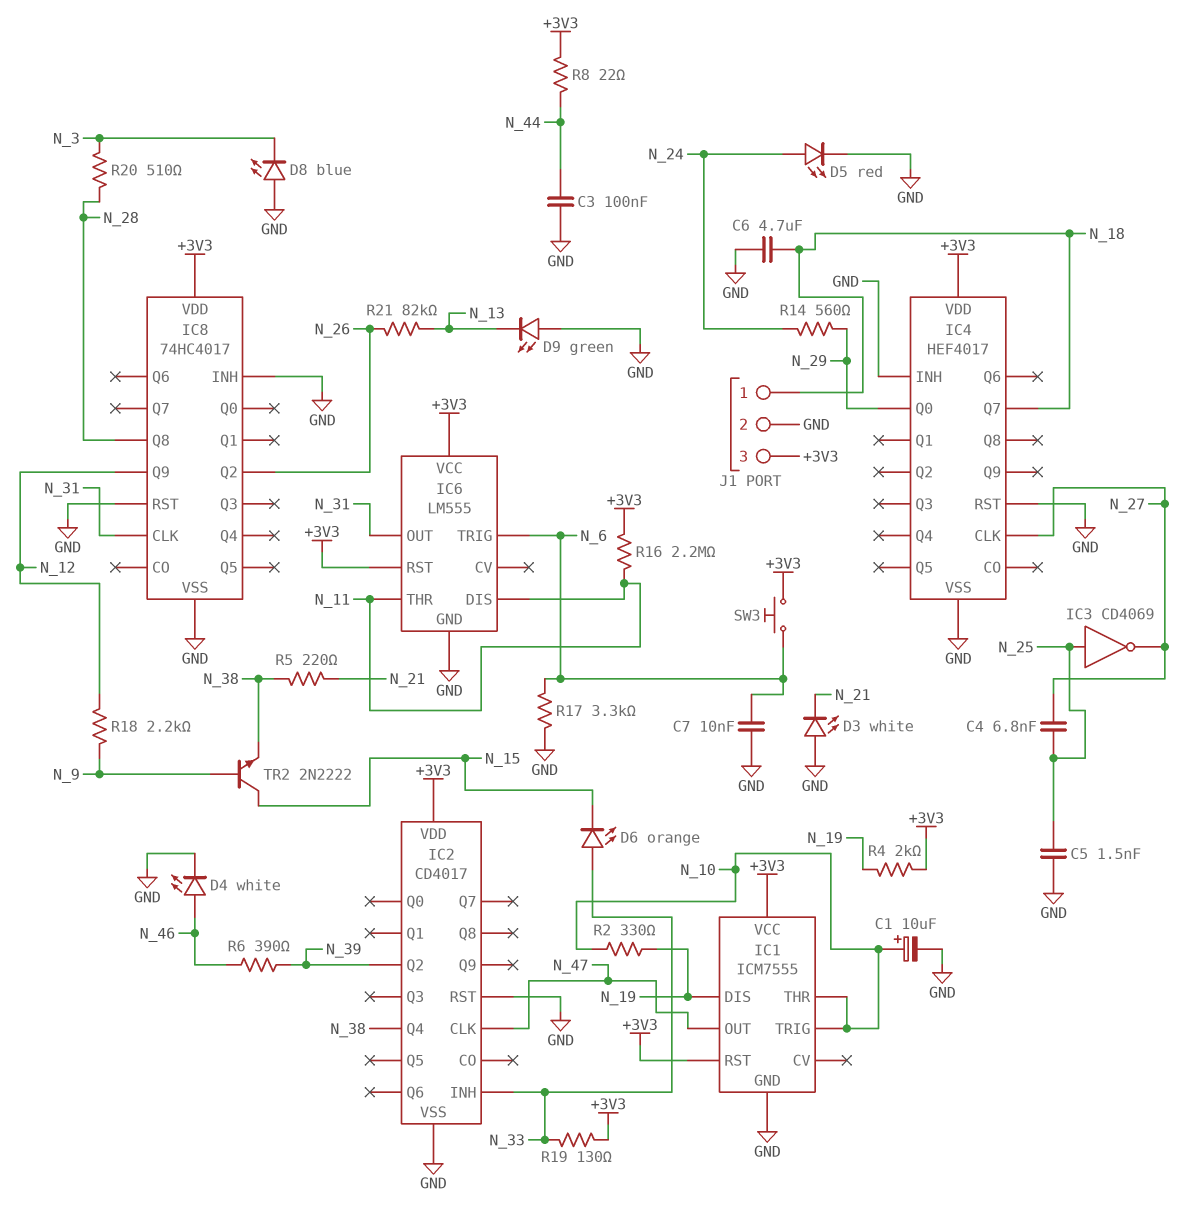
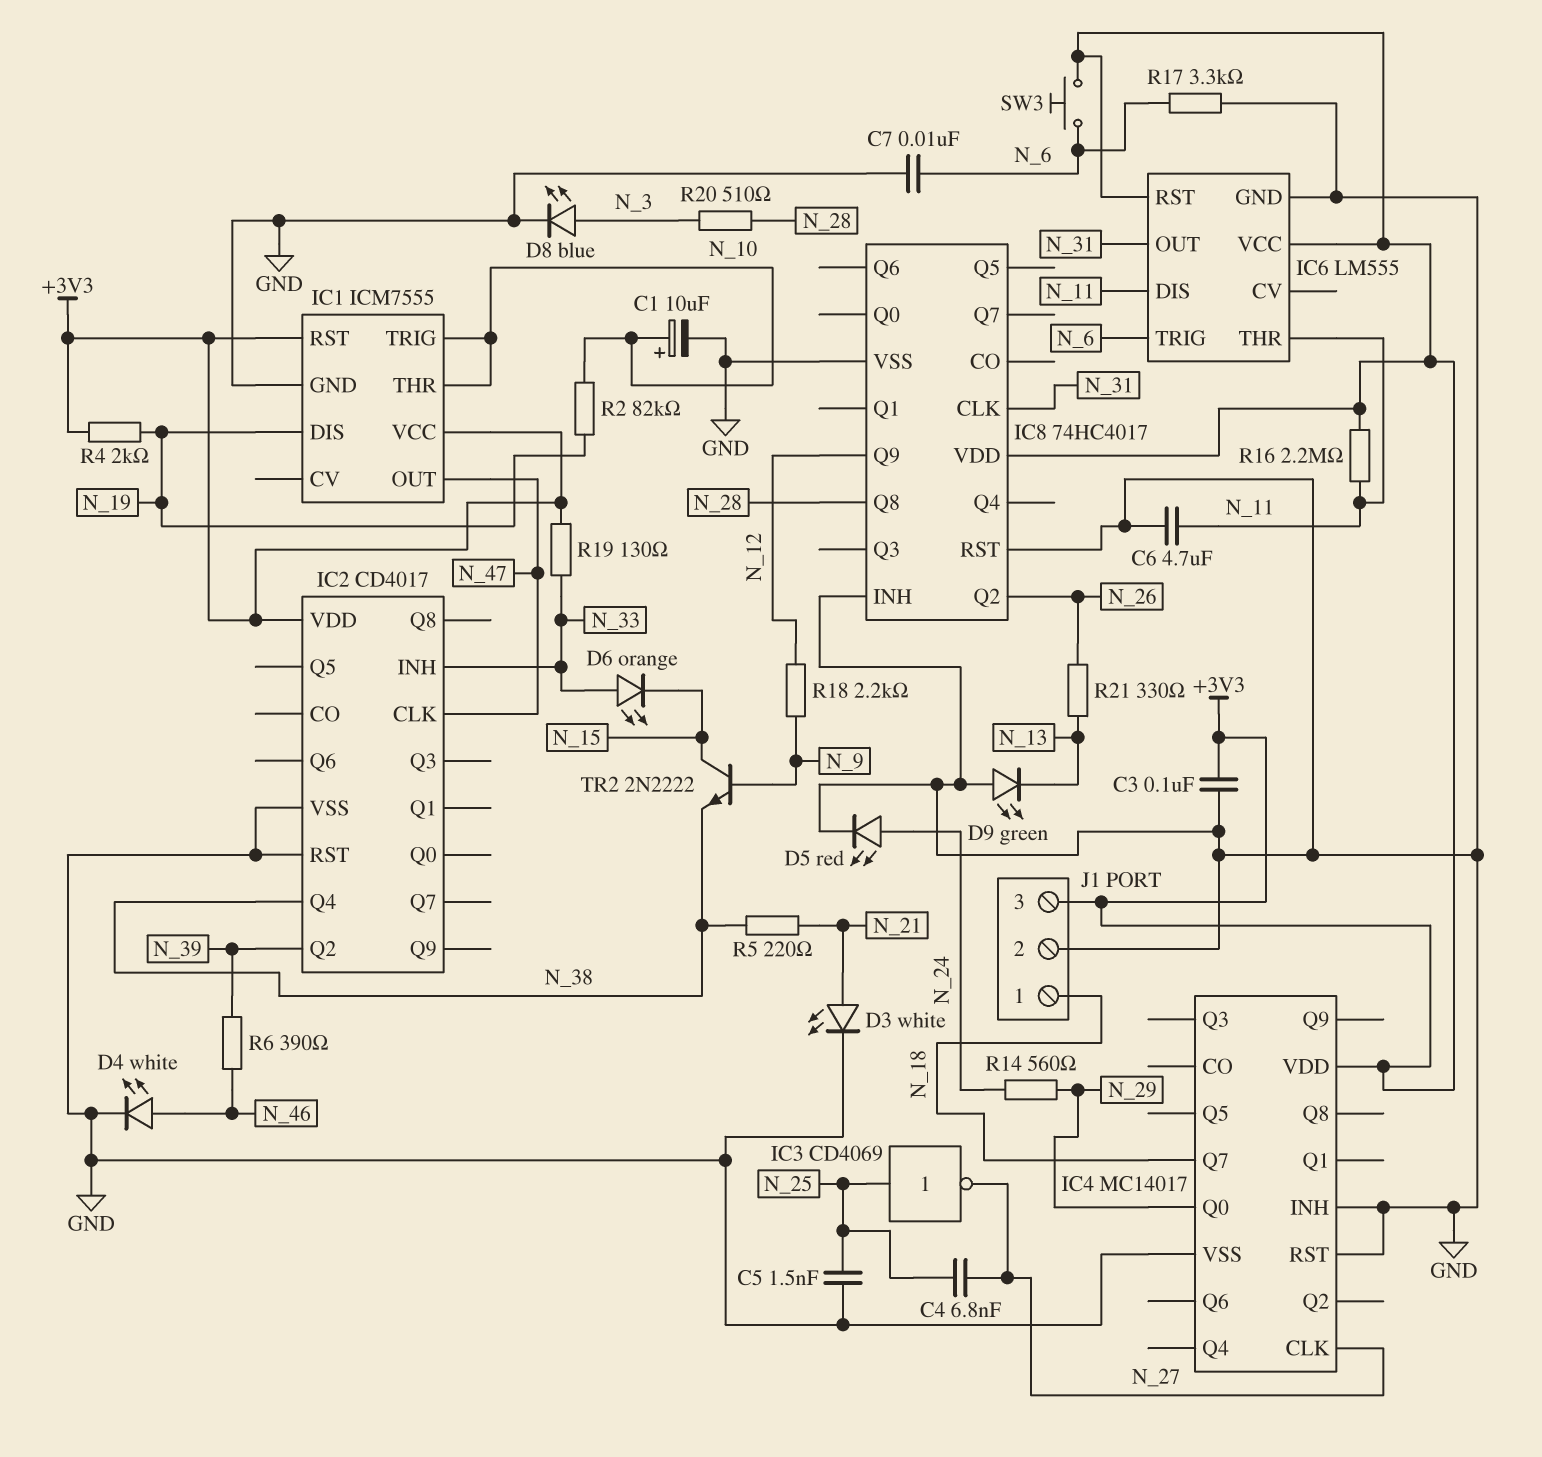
C3: 100nF (GND, N_44) -> 100nF (+3V3, GND)
C6: 4.7uF (GND, N_18) -> 4.7uF (GND, N_11)
D3: LED white (A GND, K N_21) -> LED white (A N_21, K GND)
D8: LED blue (A GND, K N_3) -> LED blue (A N_3, K GND)
IC4: HEF4017 -> MC14017
R2: 330 (N_10, N_19) -> 82k (N_10, N_19)
R8: 22 (+3V3, N_44) -> none
R21: 82k (N_13, N_26) -> 330 (N_13, N_26)

